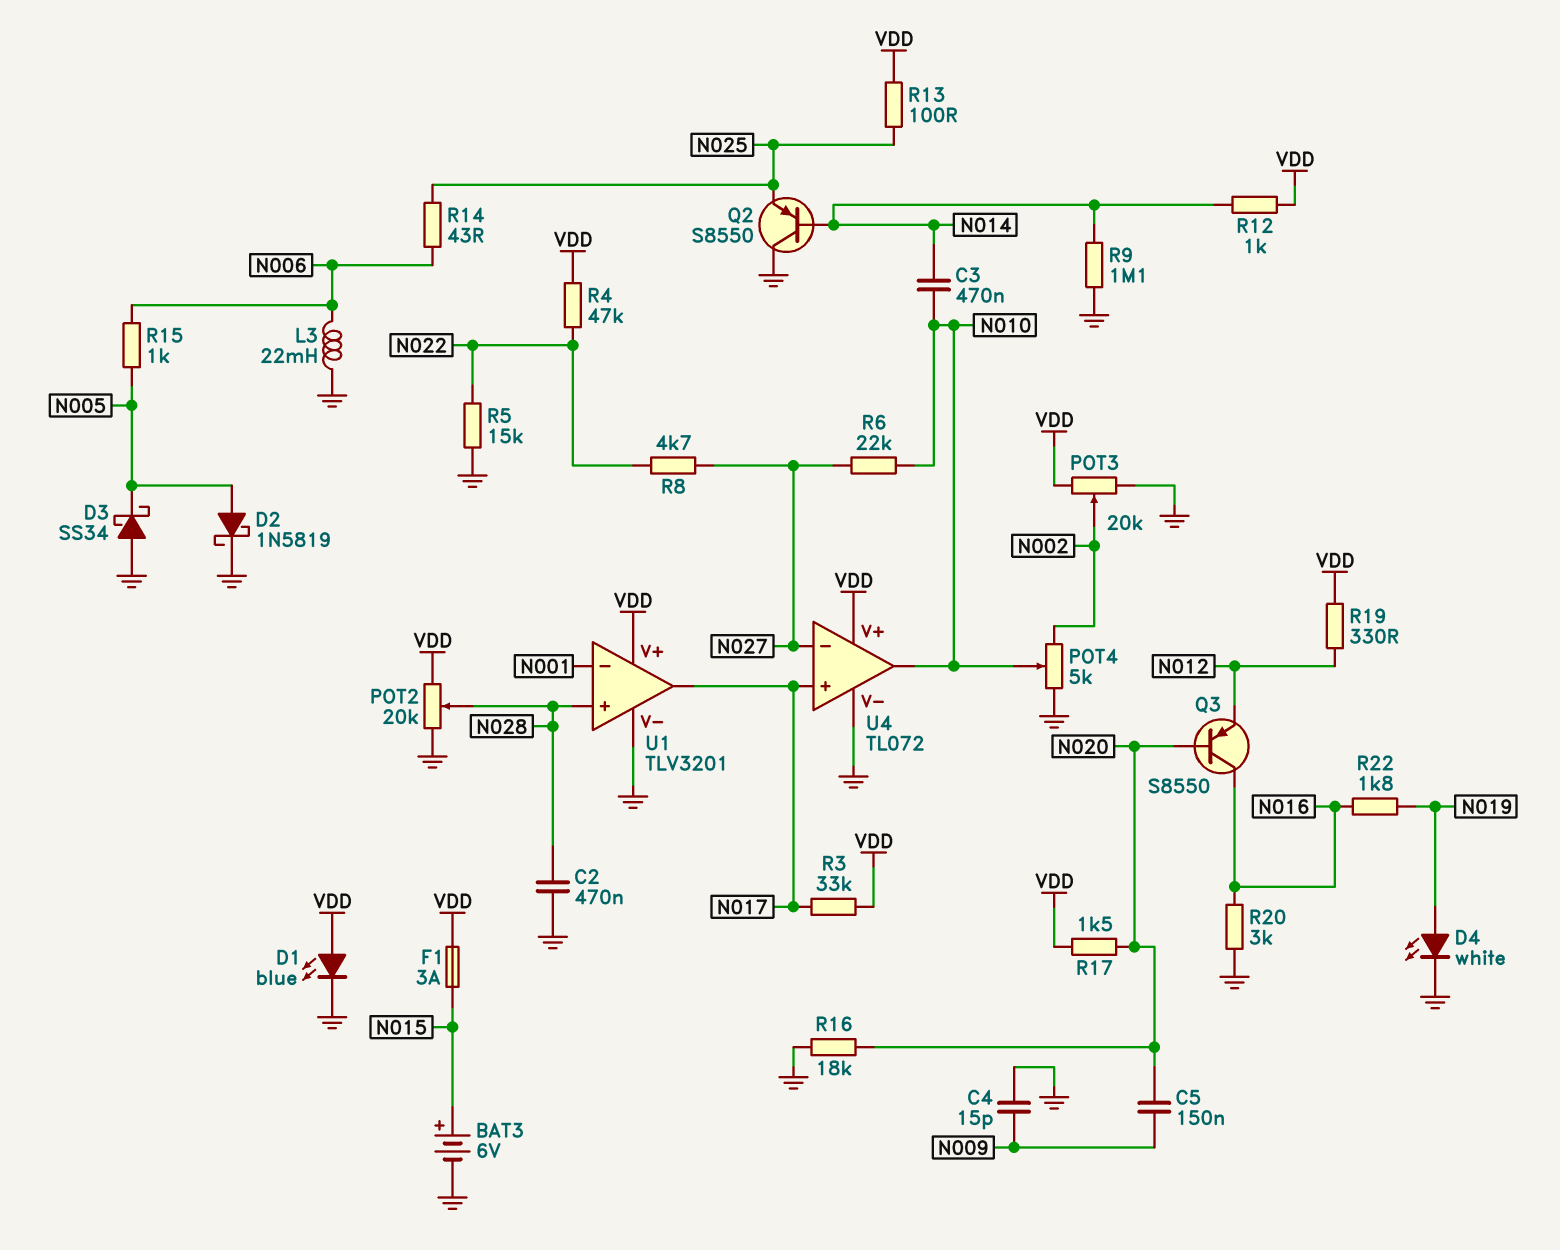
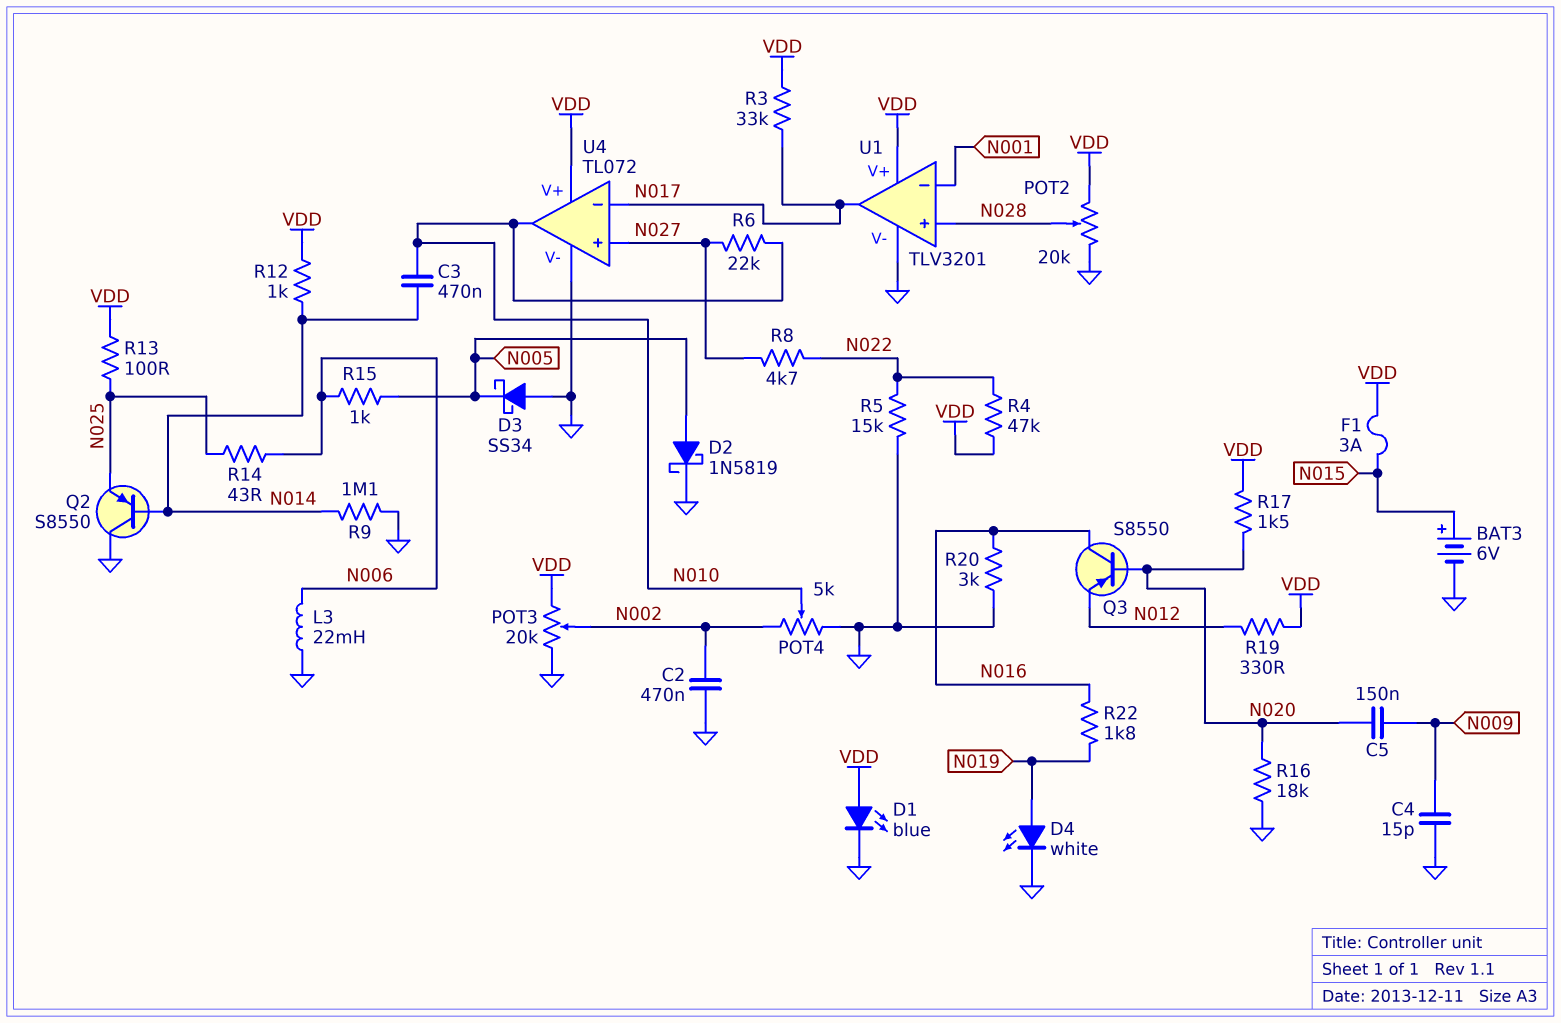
C2: 470nF (GND, N028) -> 470nF (GND, N002)
U4 pin in+: N017 -> N027
U4 pin in-: N027 -> N017

